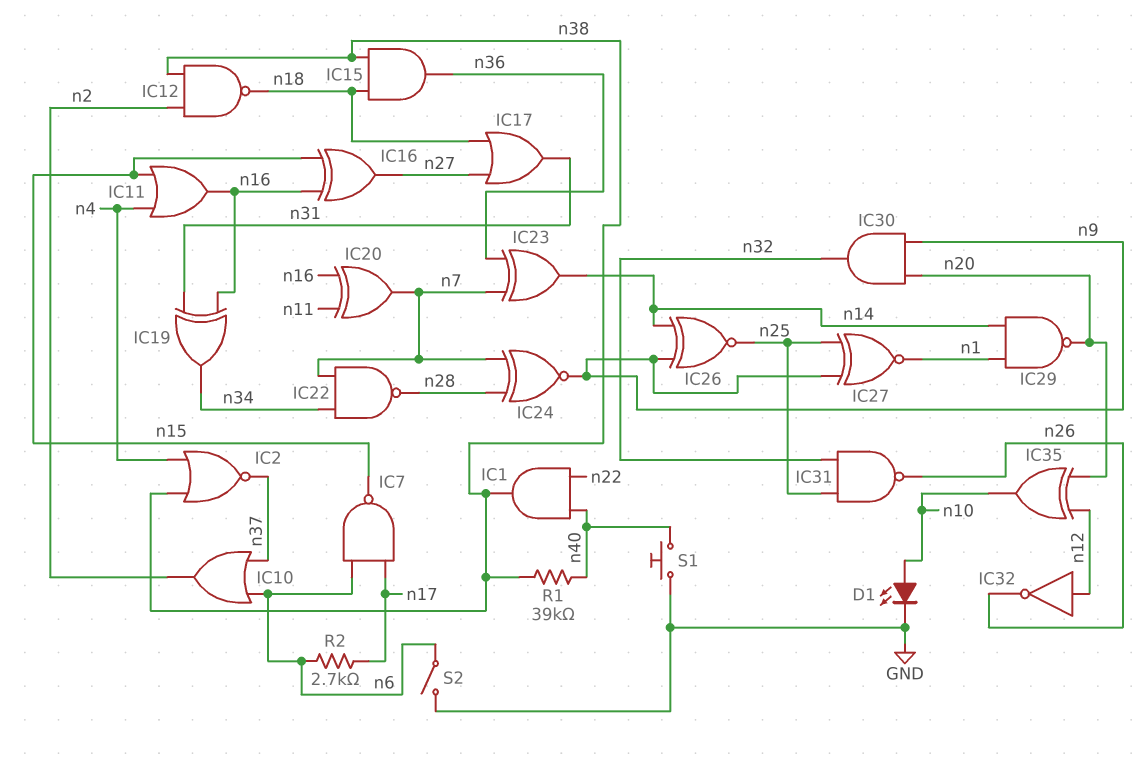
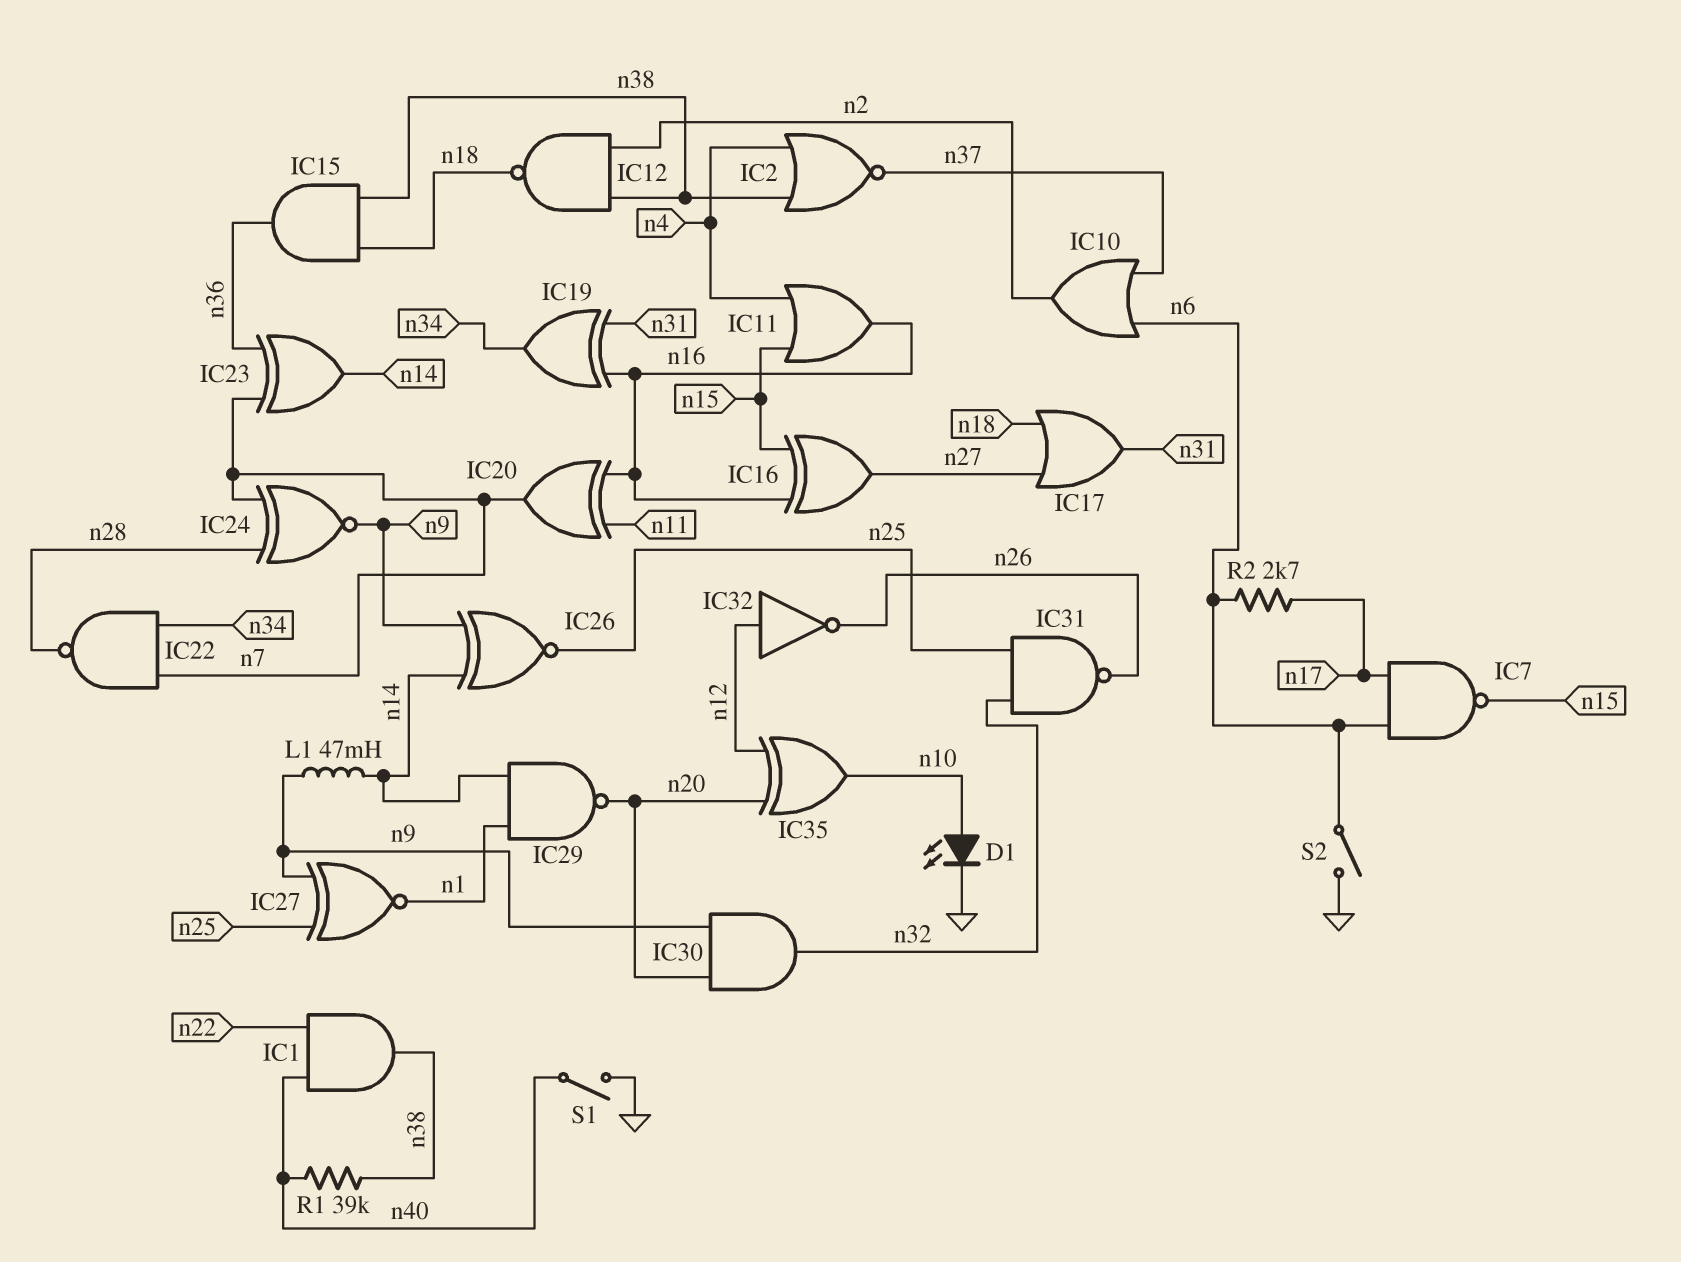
L1: none -> 47mH (n9, n14)
S1: button (GND, n40) -> switch (GND, n40)

